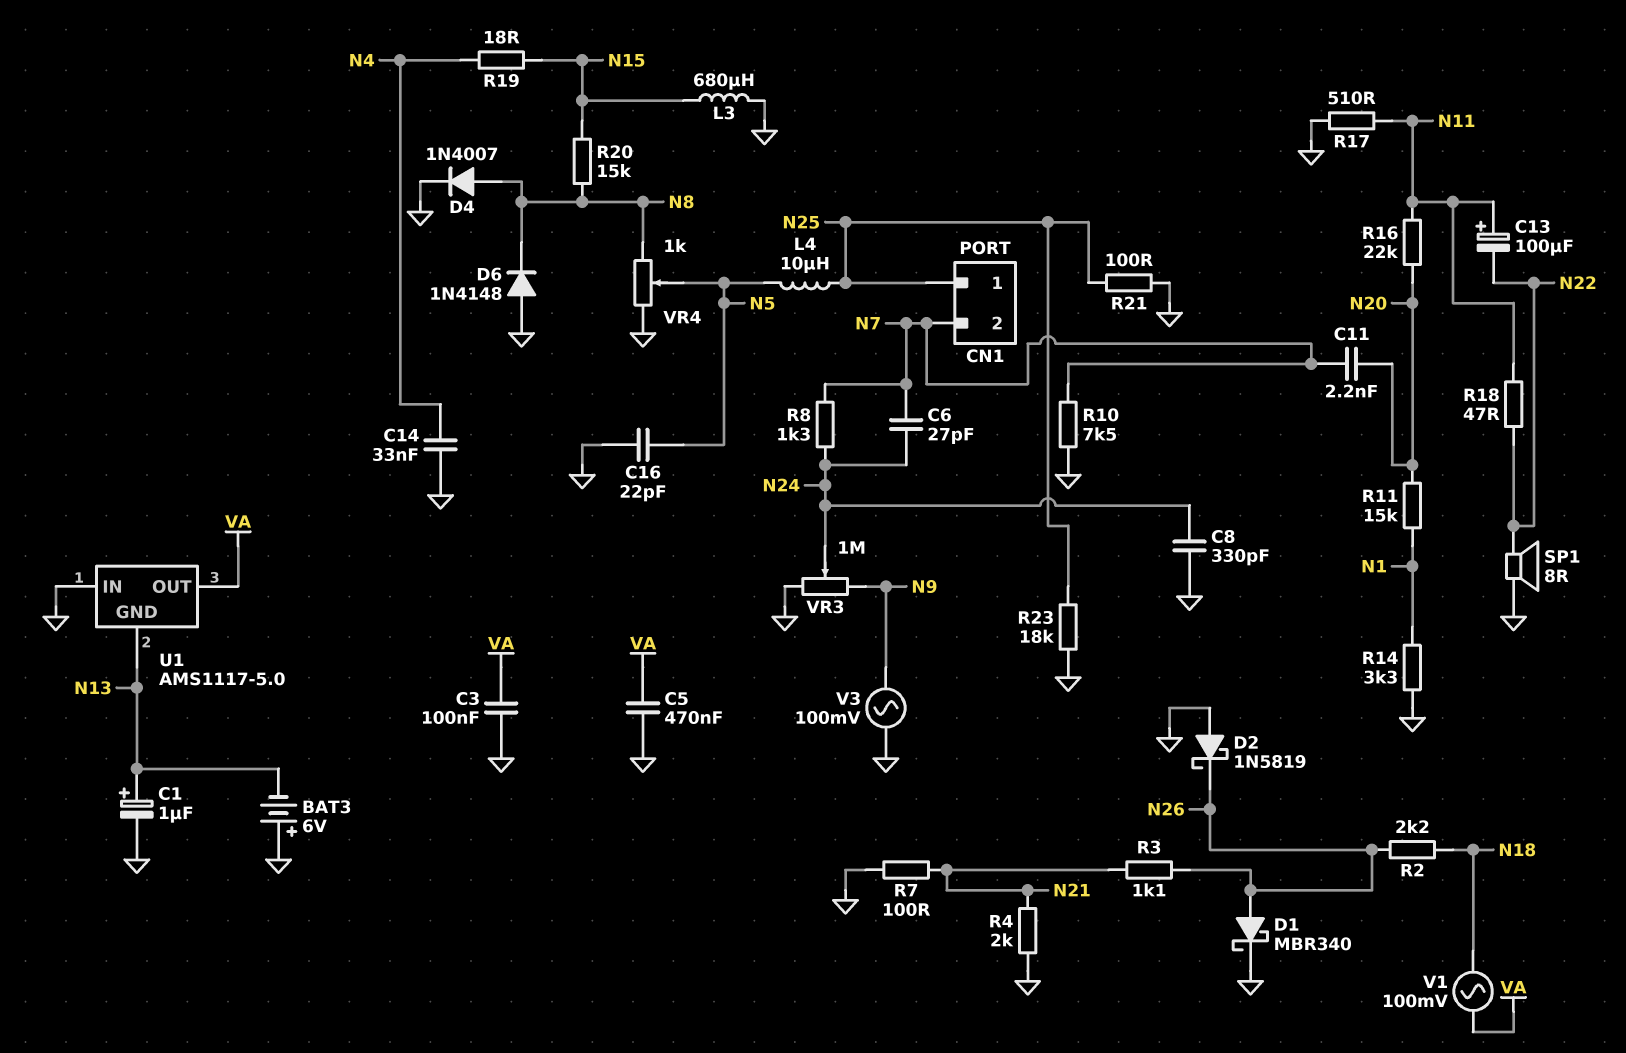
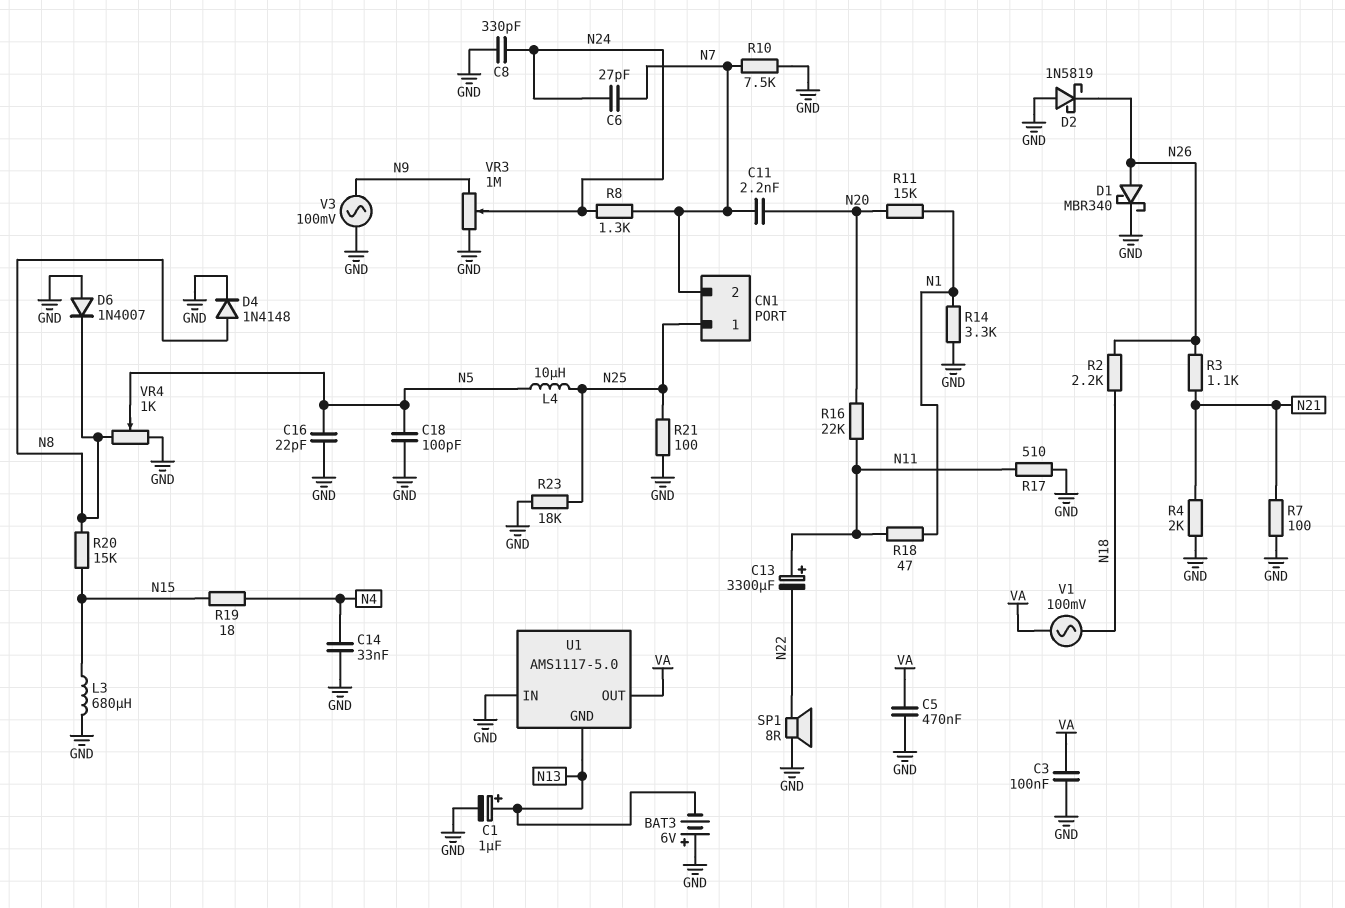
C13: 100uF (plus N11, minus N22) -> 3300uF (plus N11, minus N22)
C18: none -> 100pF (GND, N5)
D4: diode 1N4007 (A N8, K GND) -> diode 1N4148 (A N8, K GND)
D6: diode 1N4148 (A GND, K N8) -> diode 1N4007 (A GND, K N8)
R18: 47 (N11, N22) -> 47 (N1, N11)

